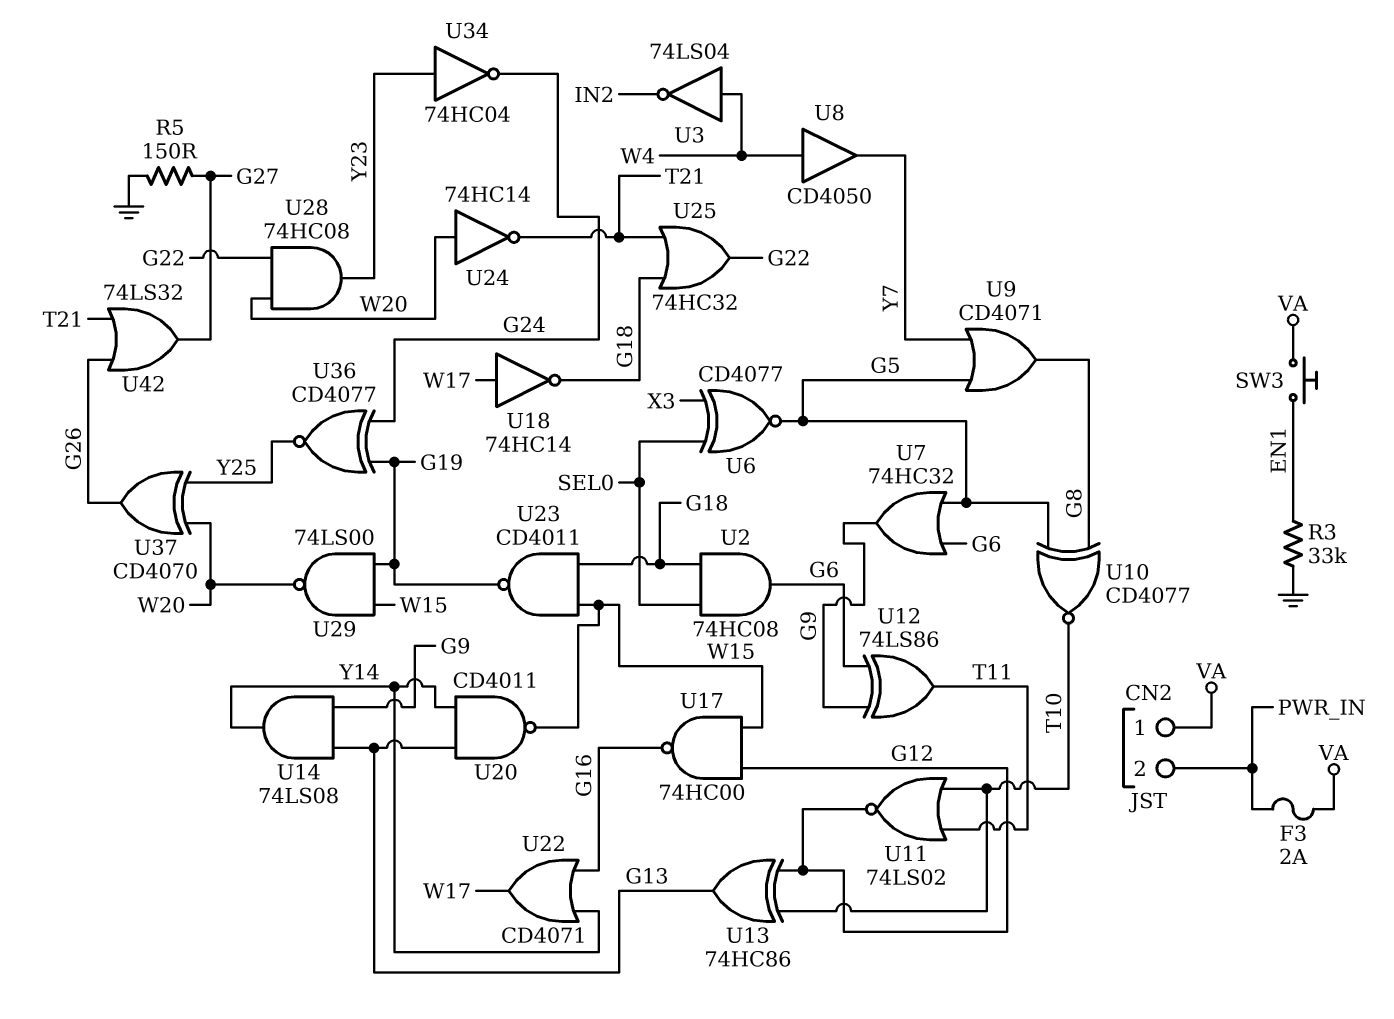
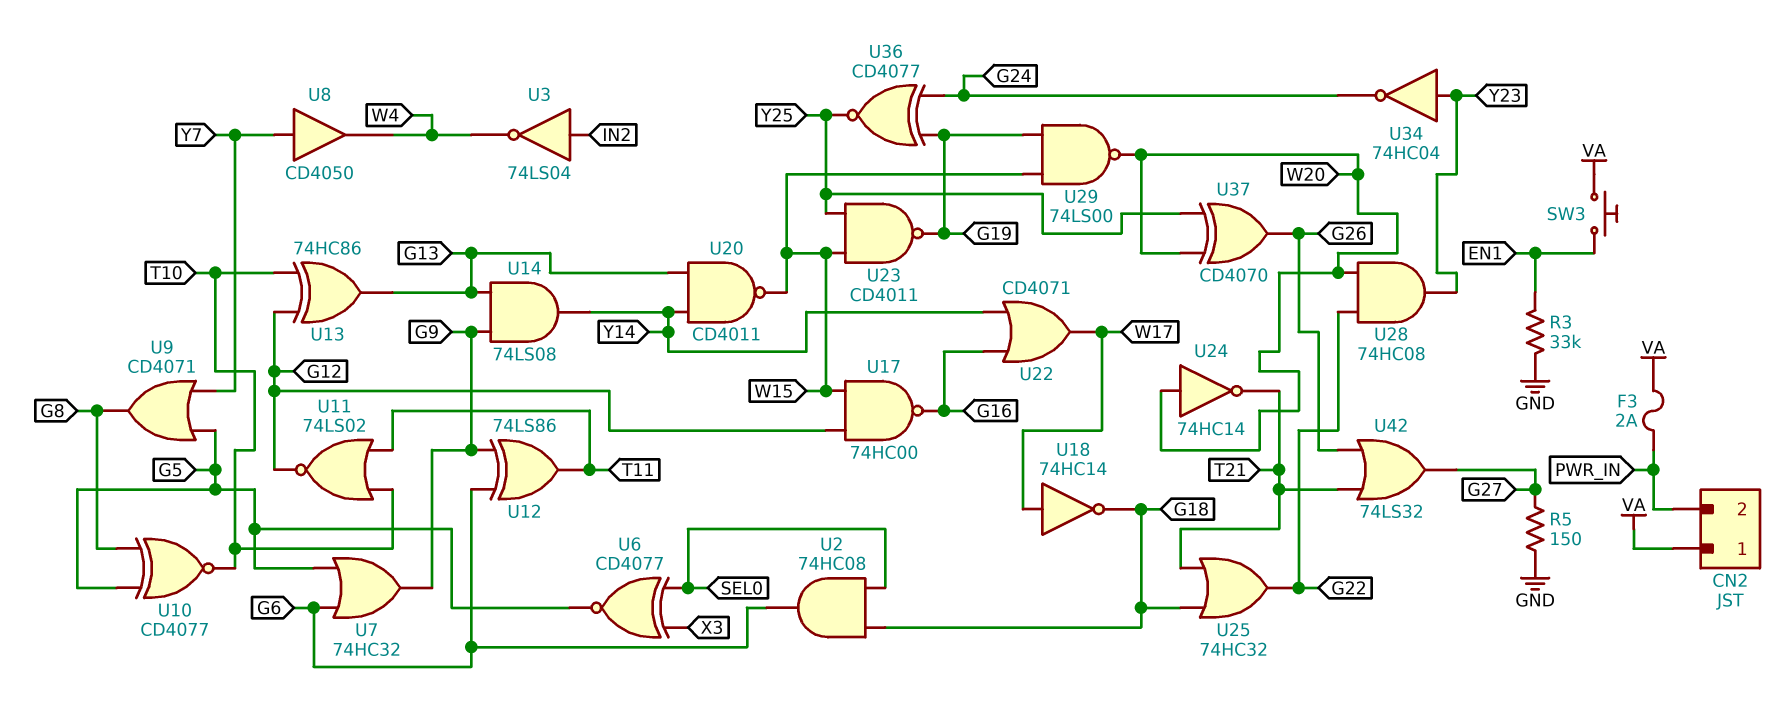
U3: NOT 74LS04 (in W4, out IN2) -> NOT 74LS04 (in IN2, out W4)
U8: buffer CD4050 (in W4, out Y7) -> buffer CD4050 (in Y7, out W4)
U23: NAND CD4011 (in G18, in W15, out G19) -> NAND CD4011 (in W15, in Y25, out G19)

